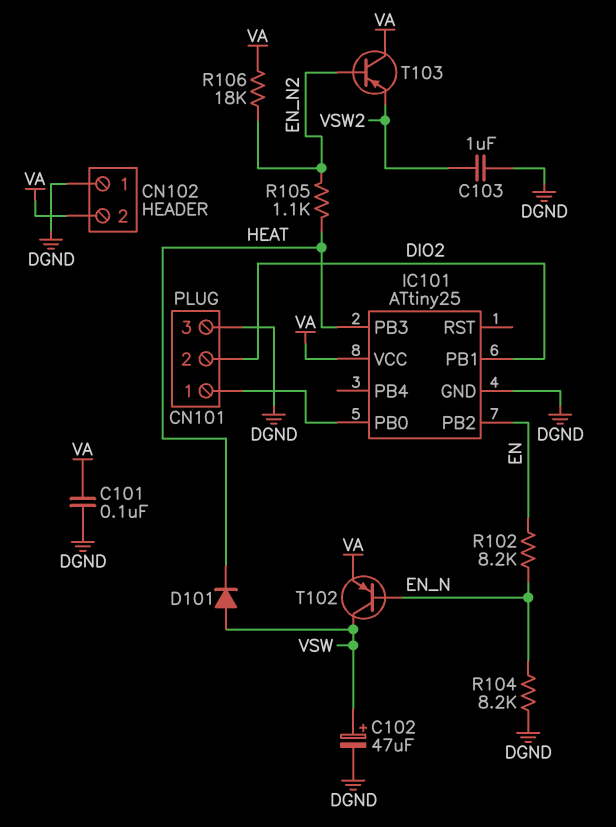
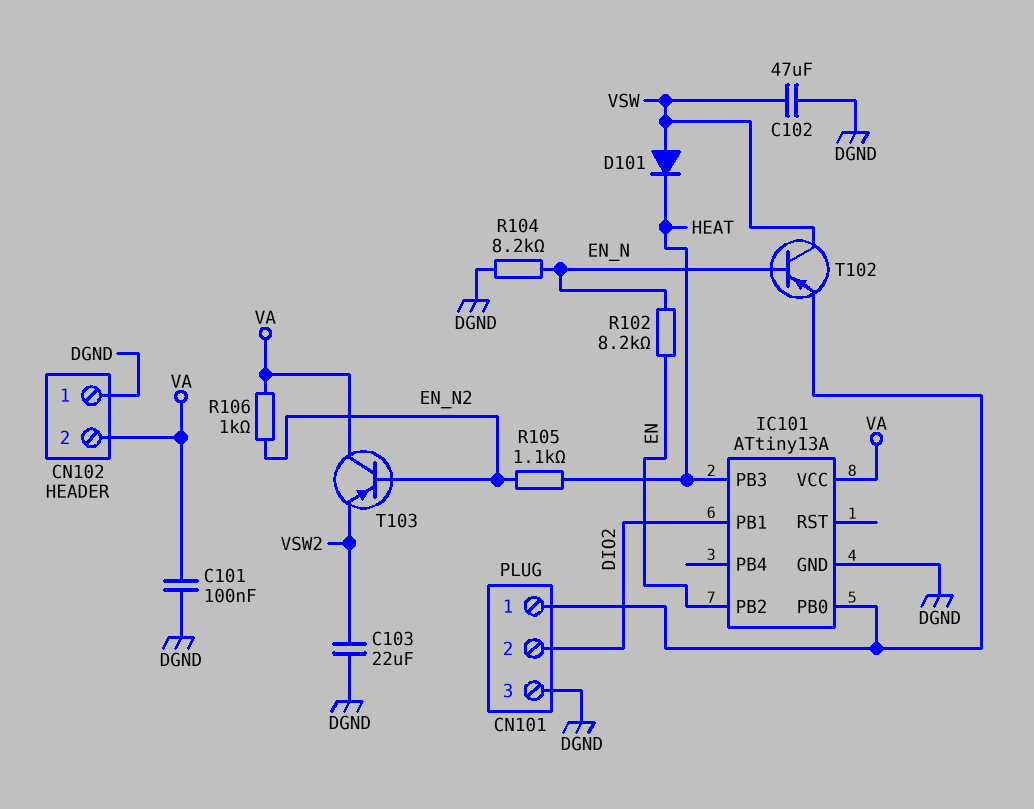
C102: 47uF (plus VSW, minus DGND) -> 47uF (DGND, VSW)
C103: 1uF (DGND, VSW2) -> 22uF (DGND, VSW2)
IC101: ATtiny25 -> ATtiny13A
R106: 18k (EN_N2, VA) -> 1k (EN_N2, VA)
T102: PNP (B EN_N, C VSW, E VA) -> PNP (B EN_N, C VSW, E CN101/1)

